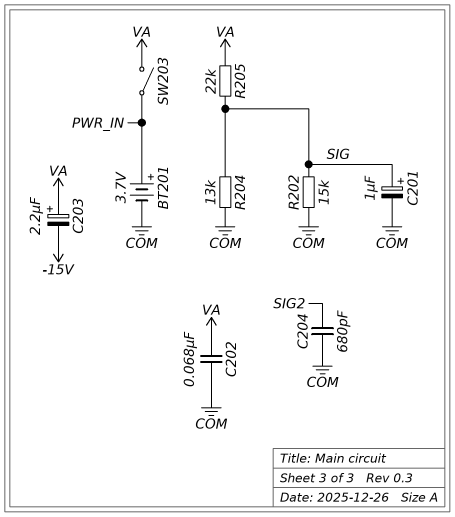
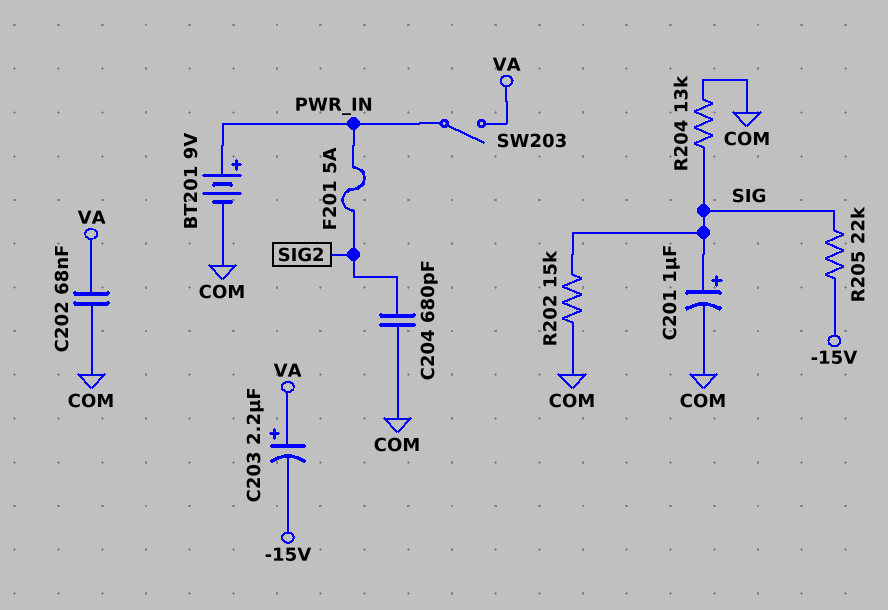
BT201: 3.7V (plus PWR_IN, minus COM) -> 9V (plus PWR_IN, minus COM)
F201: none -> 5A (PWR_IN, SIG2)
R205: 22k (SIG, VA) -> 22k (-15V, SIG)

